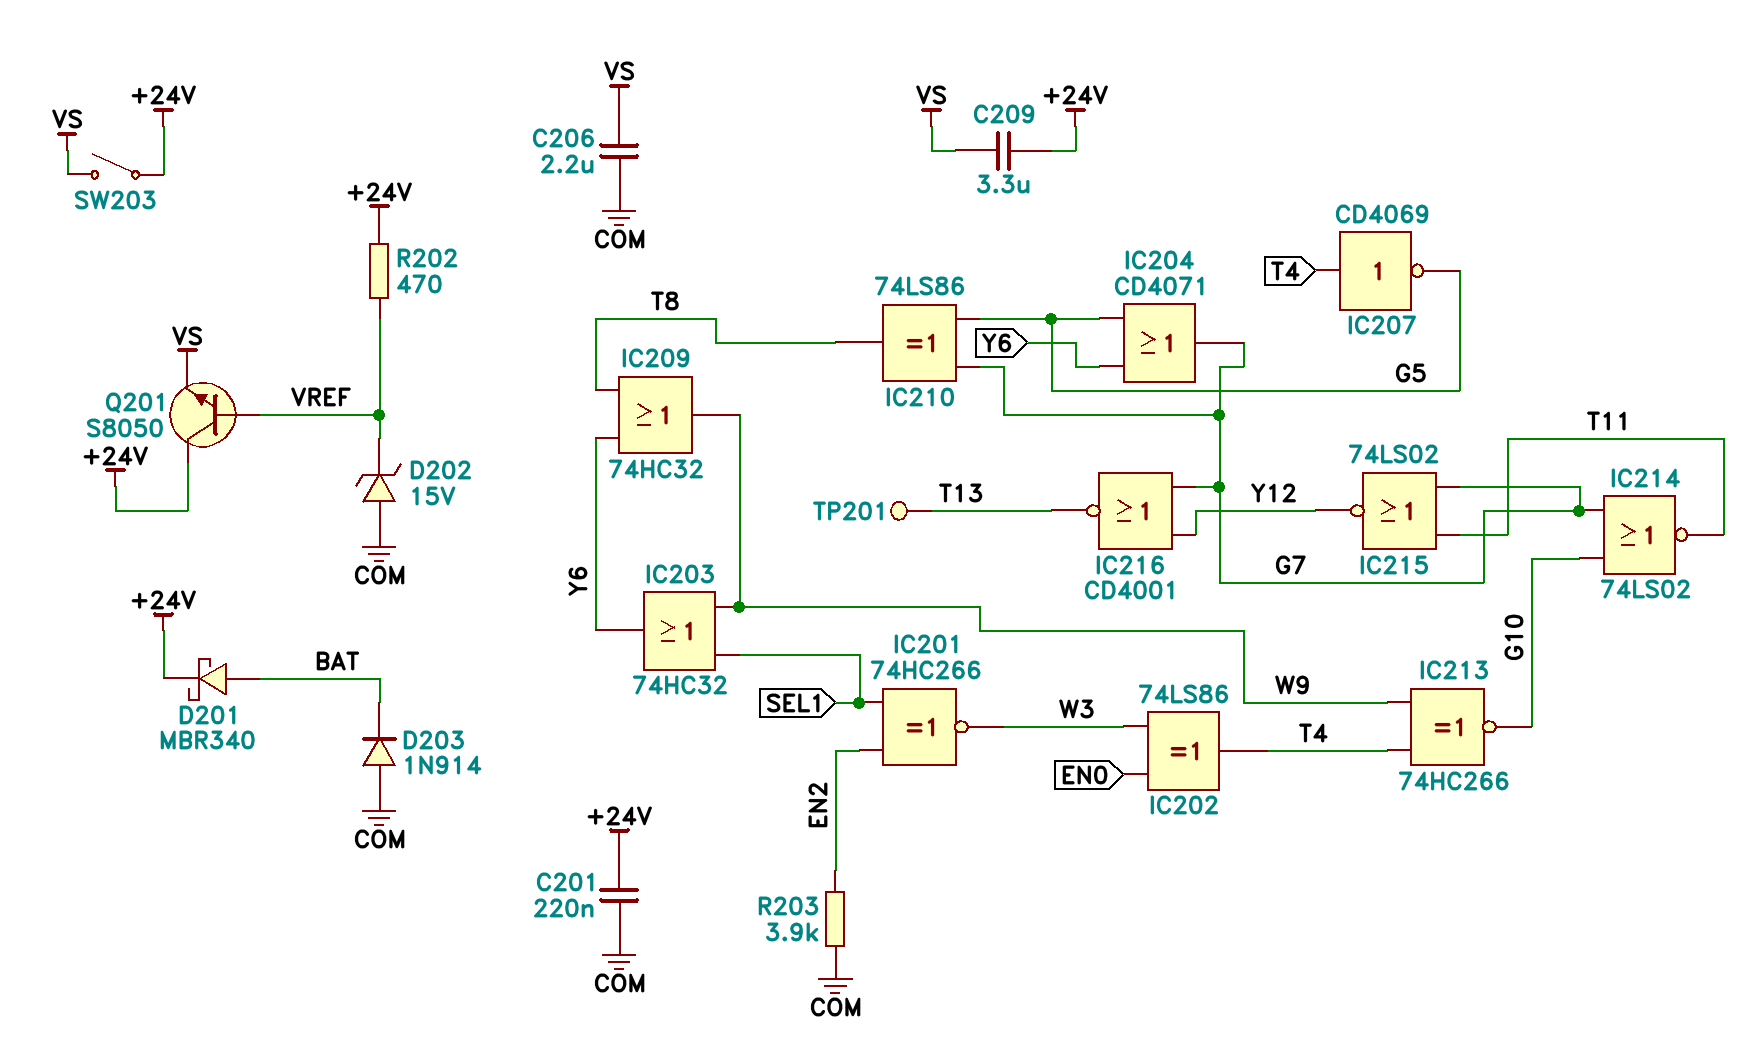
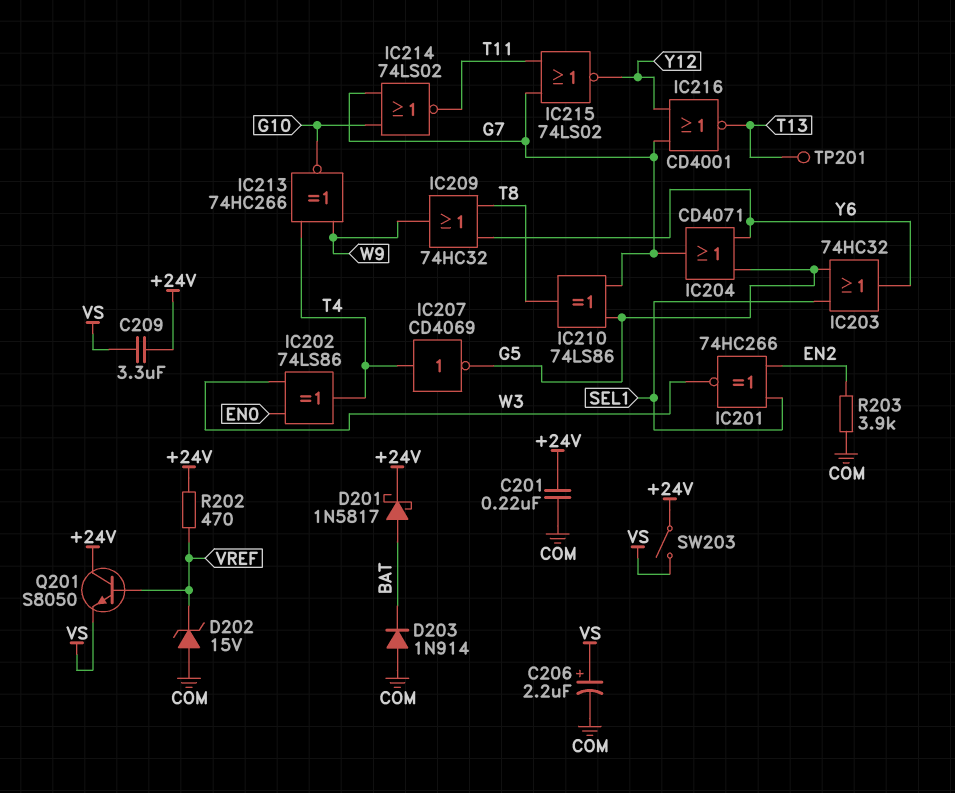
C206: 2.2uF (COM, VS) -> 2.2uF (plus VS, minus COM)
D201: schottky MBR340 (A BAT, K +24V) -> schottky 1N5817 (A BAT, K +24V)
IC203: OR 74HC32 (in SEL1, in W9, out Y6) -> OR 74HC32 (in G5, in SEL1, out Y6)

